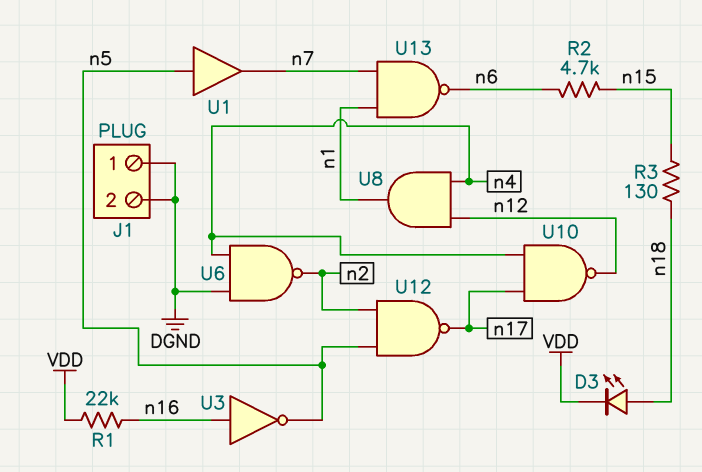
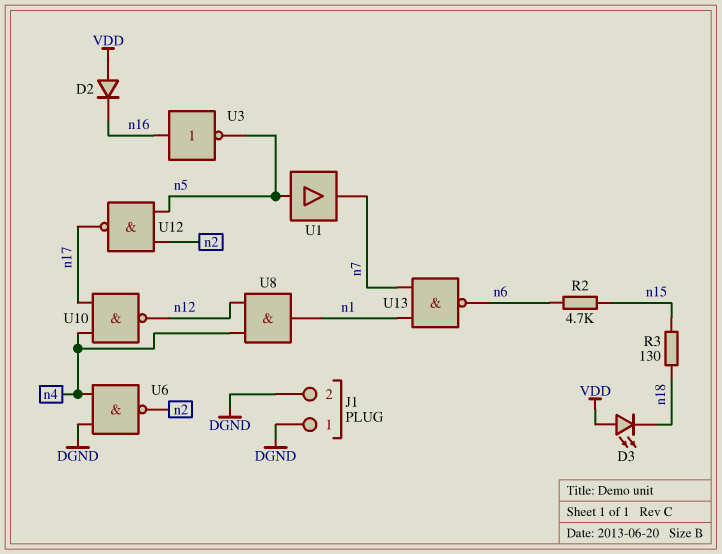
D2: none -> diode (A VDD, K n16)
D3: LED (A n18, K VDD) -> LED (A VDD, K n18)
R1: 22k (VDD, n16) -> none

